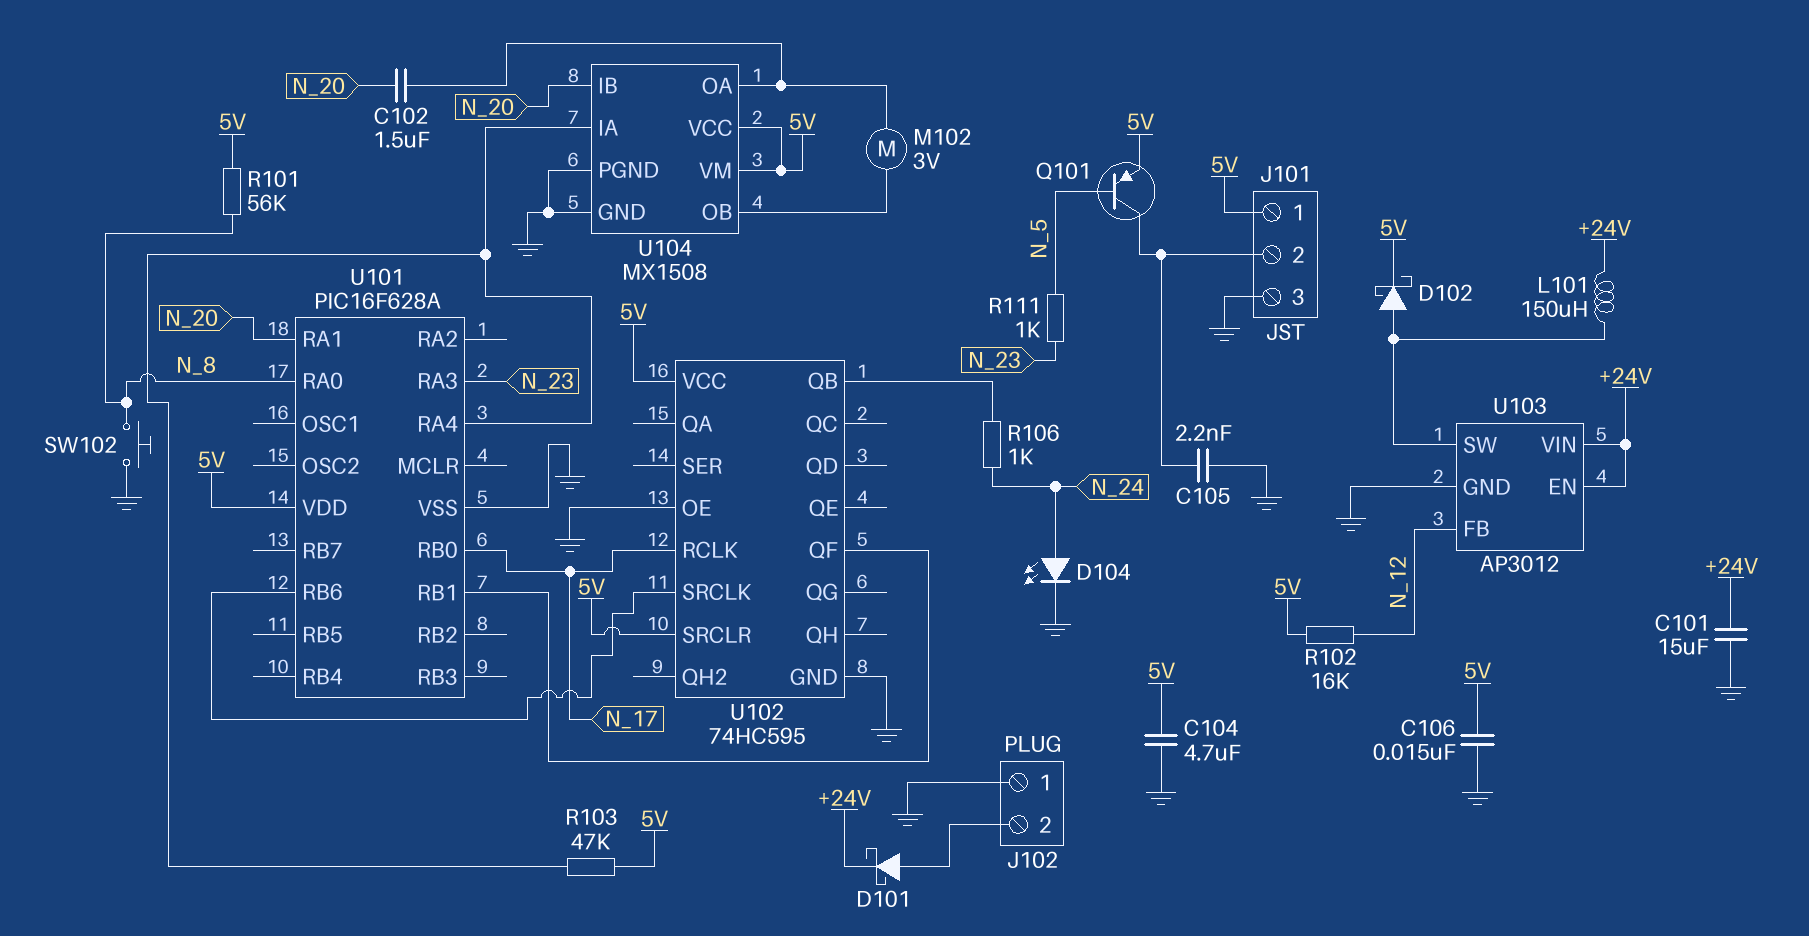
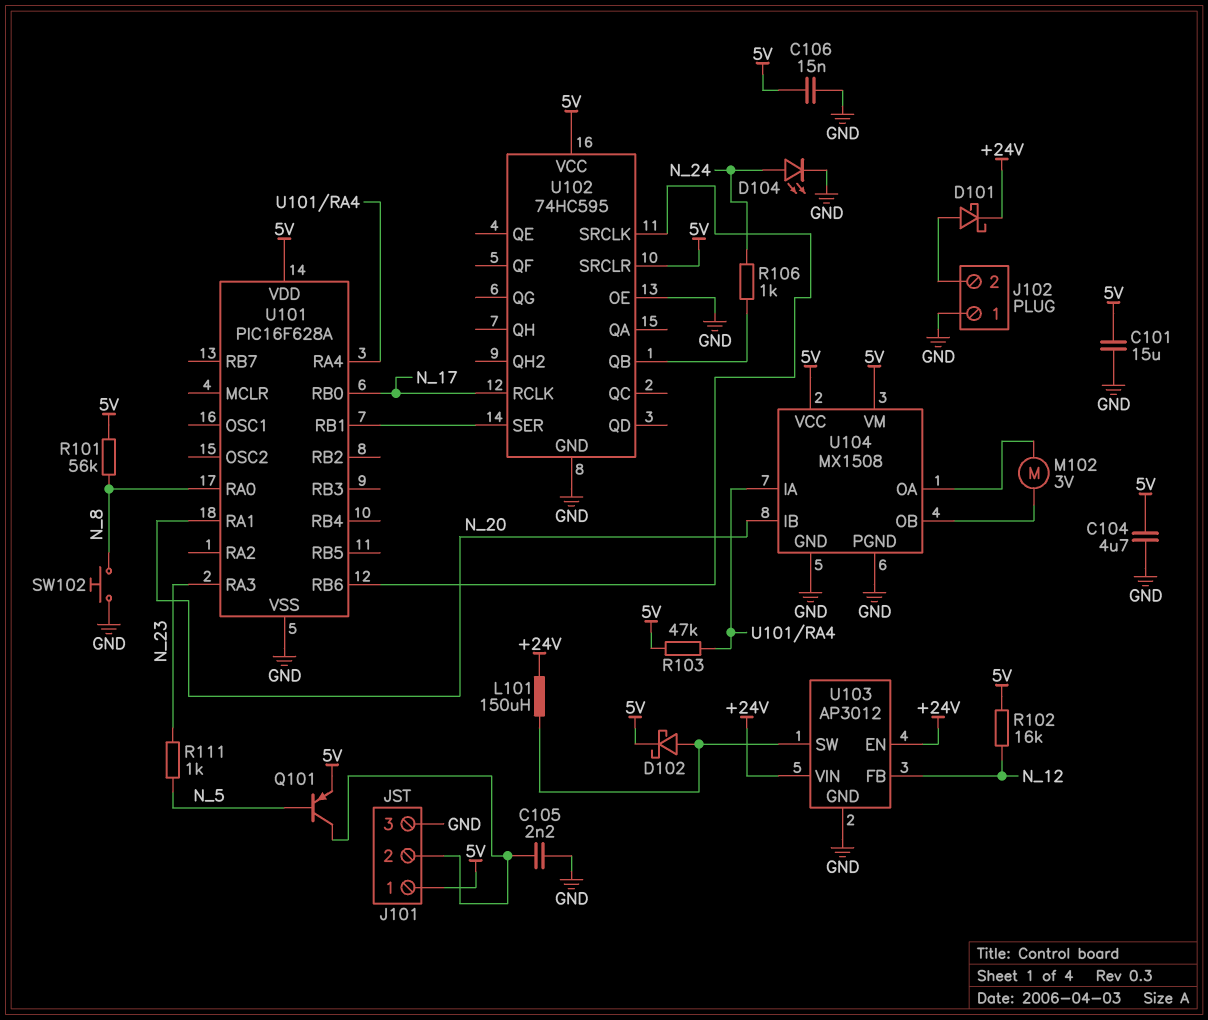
C101: 15uF (+24V, GND) -> 15uF (5V, GND)
C102: 1.5uF (N_20, U104/OA) -> none
U102 pin QF: U101/RB1 -> none
U102 pin SER: none -> U101/RB1

